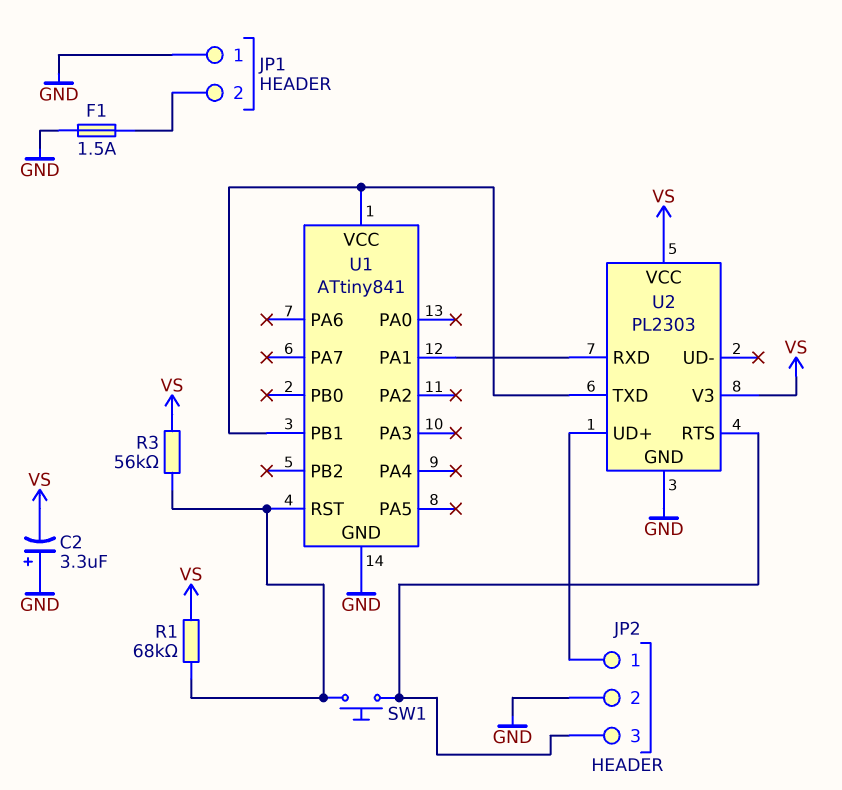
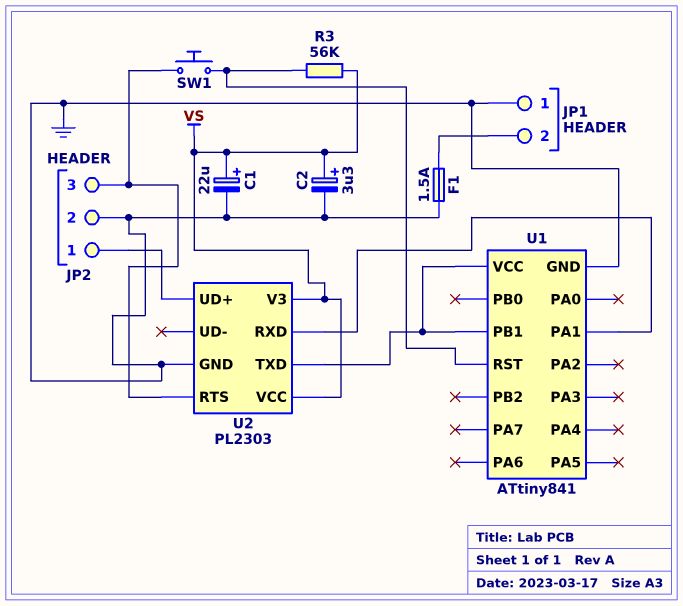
C1: none -> 22uF (plus VS, minus GND)
C2: 3.3uF (plus GND, minus VS) -> 3.3uF (plus VS, minus GND)
R1: 68k (U1/RST, VS) -> none

